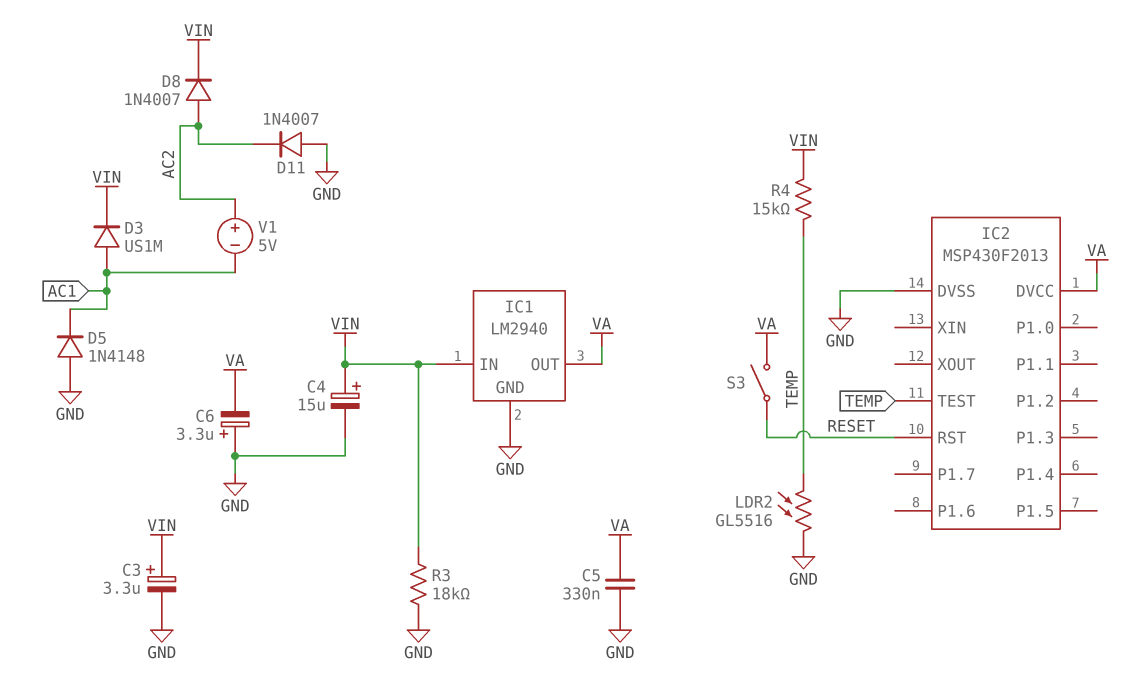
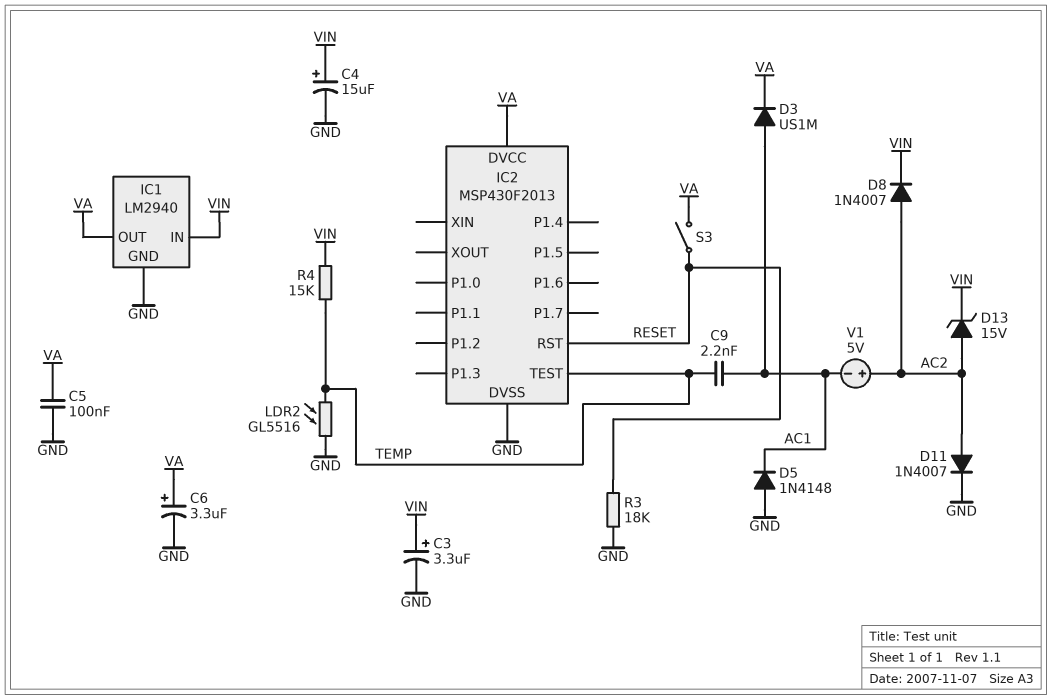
C5: 330nF (GND, VA) -> 100nF (GND, VA)
C6: 3.3uF (plus GND, minus VA) -> 3.3uF (plus VA, minus GND)
C9: none -> 2.2nF (AC1, TEMP)
D3: diode US1M (A AC1, K VIN) -> diode US1M (A AC1, K VA)
D11: diode 1N4007 (A GND, K AC2) -> diode 1N4007 (A AC2, K GND)
D13: none -> zener 15V (A AC2, K VIN)
R3: 18k (GND, VIN) -> 18k (GND, RESET)

